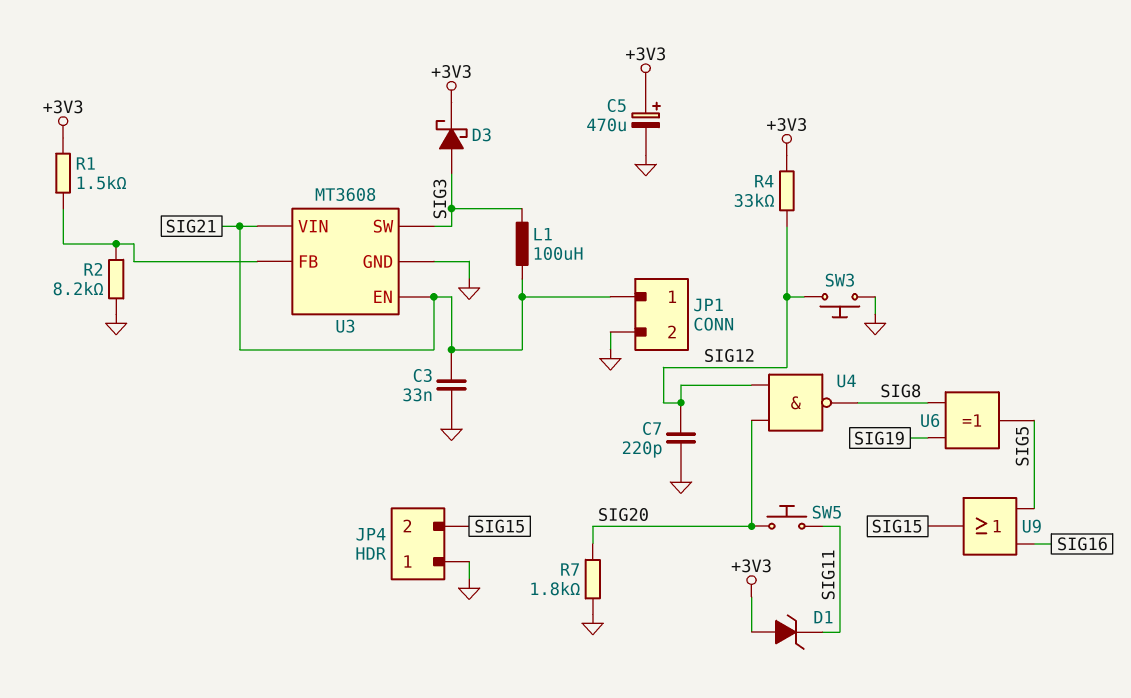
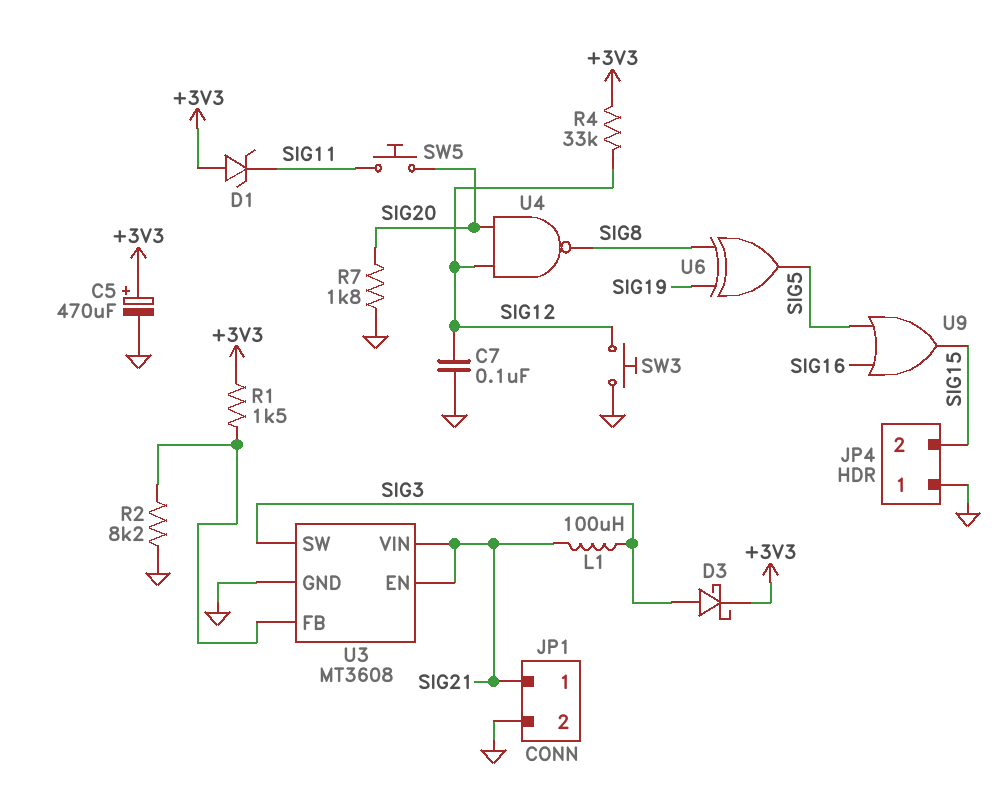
C3: 33nF (GND, SIG21) -> none
C7: 220pF (GND, SIG12) -> 100nF (GND, SIG12)

